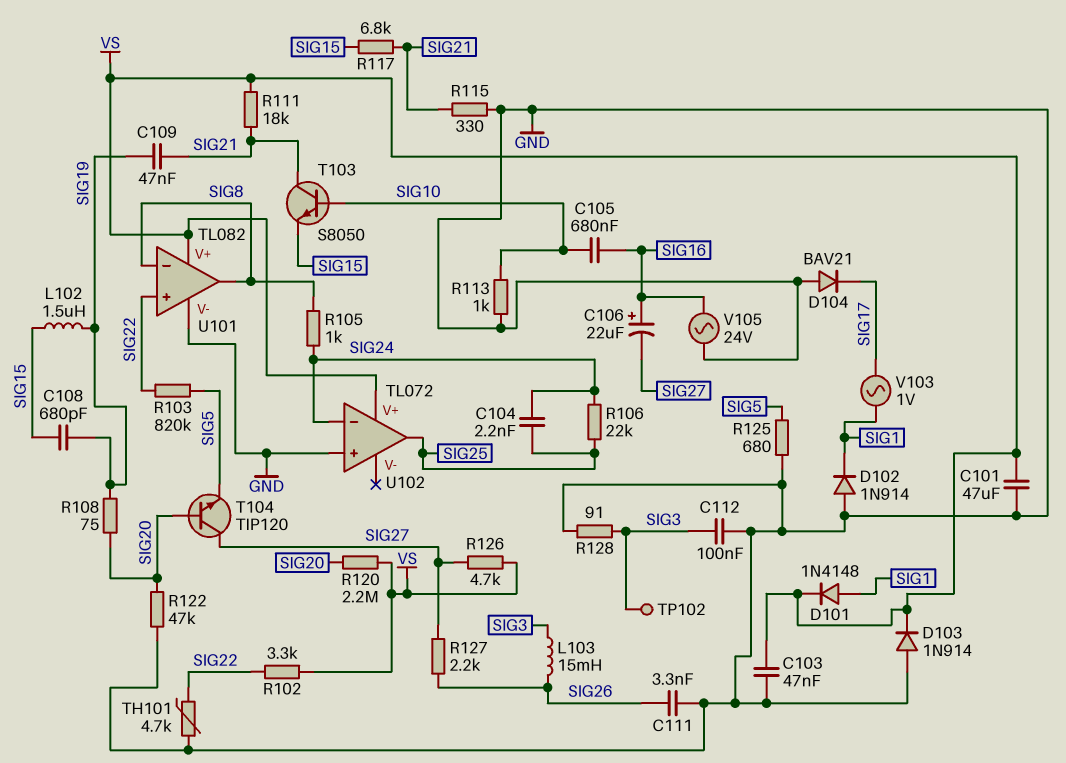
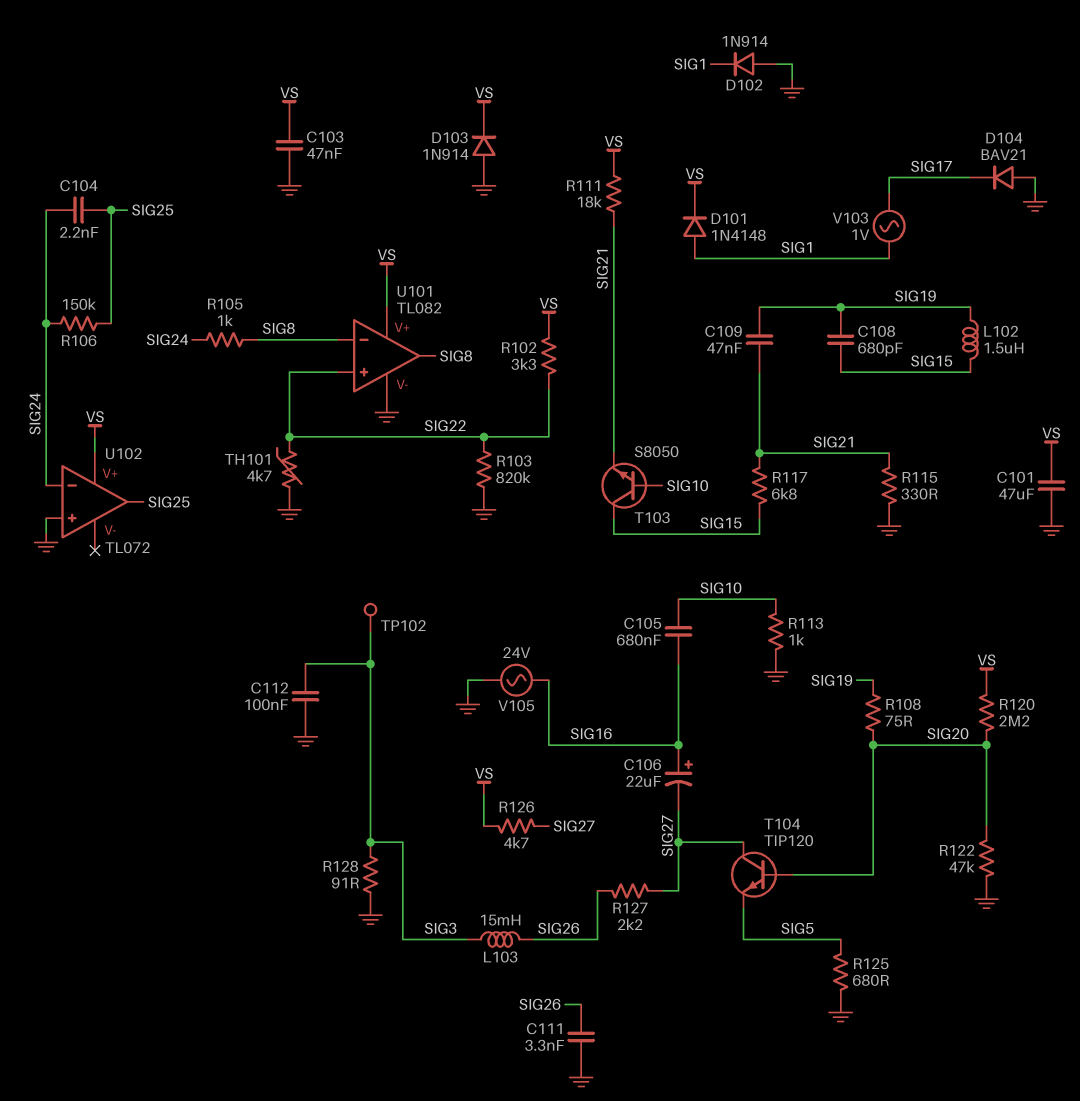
R103: 820k (SIG5, SIG22) -> 820k (GND, SIG22)
R106: 22k (SIG24, SIG25) -> 150k (SIG24, SIG25)
T103: NPN S8050 (B SIG10, C SIG21, E SIG15) -> NPN S8050 (B SIG10, C SIG15, E SIG21)

